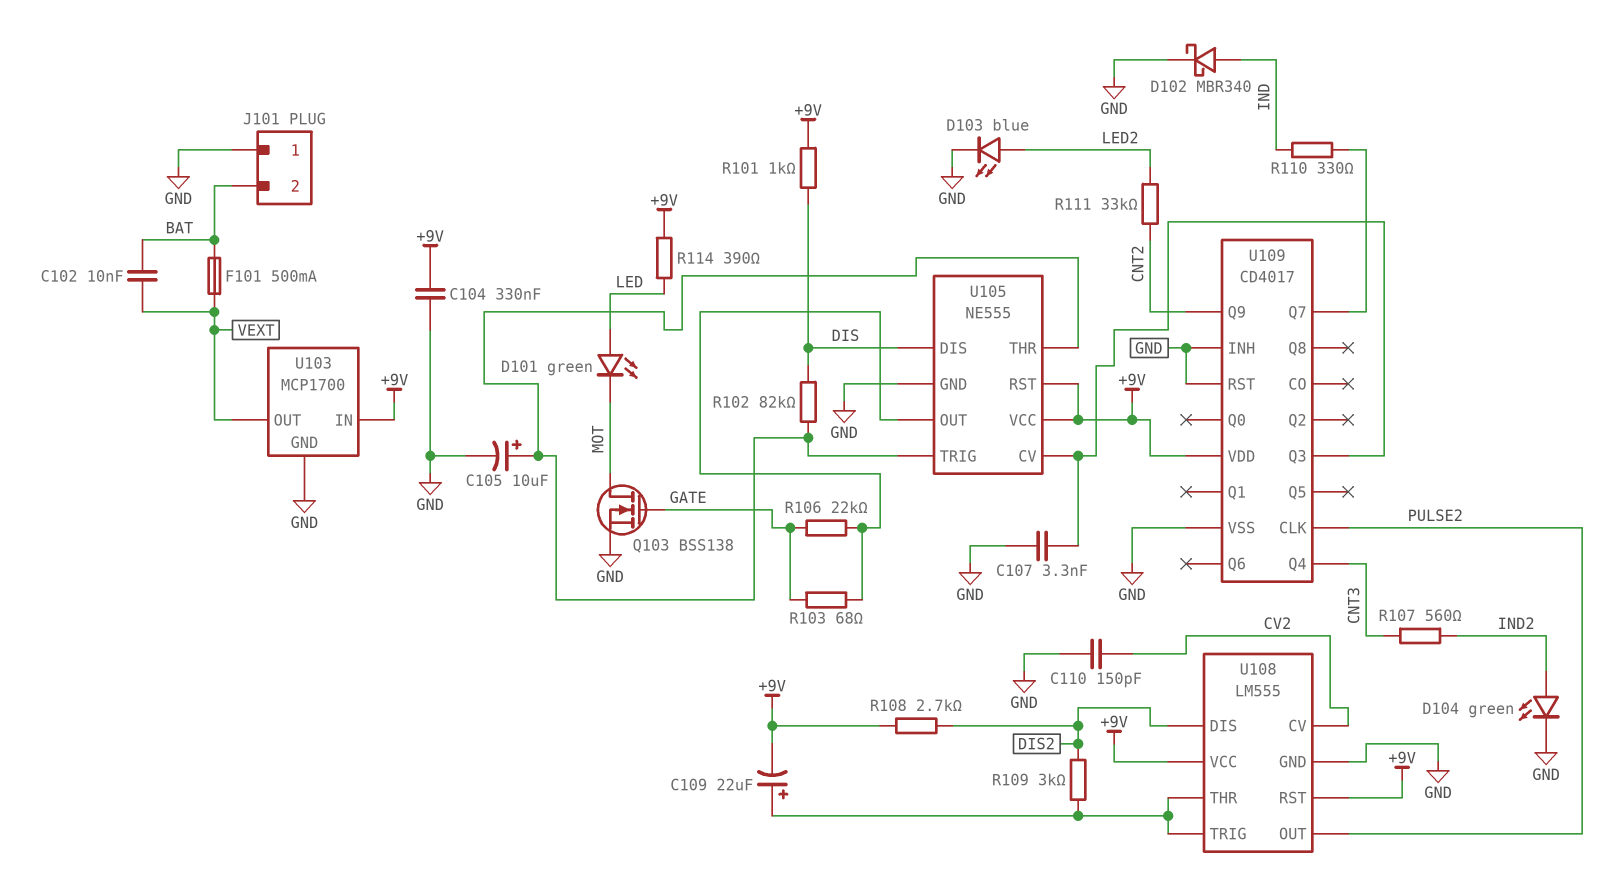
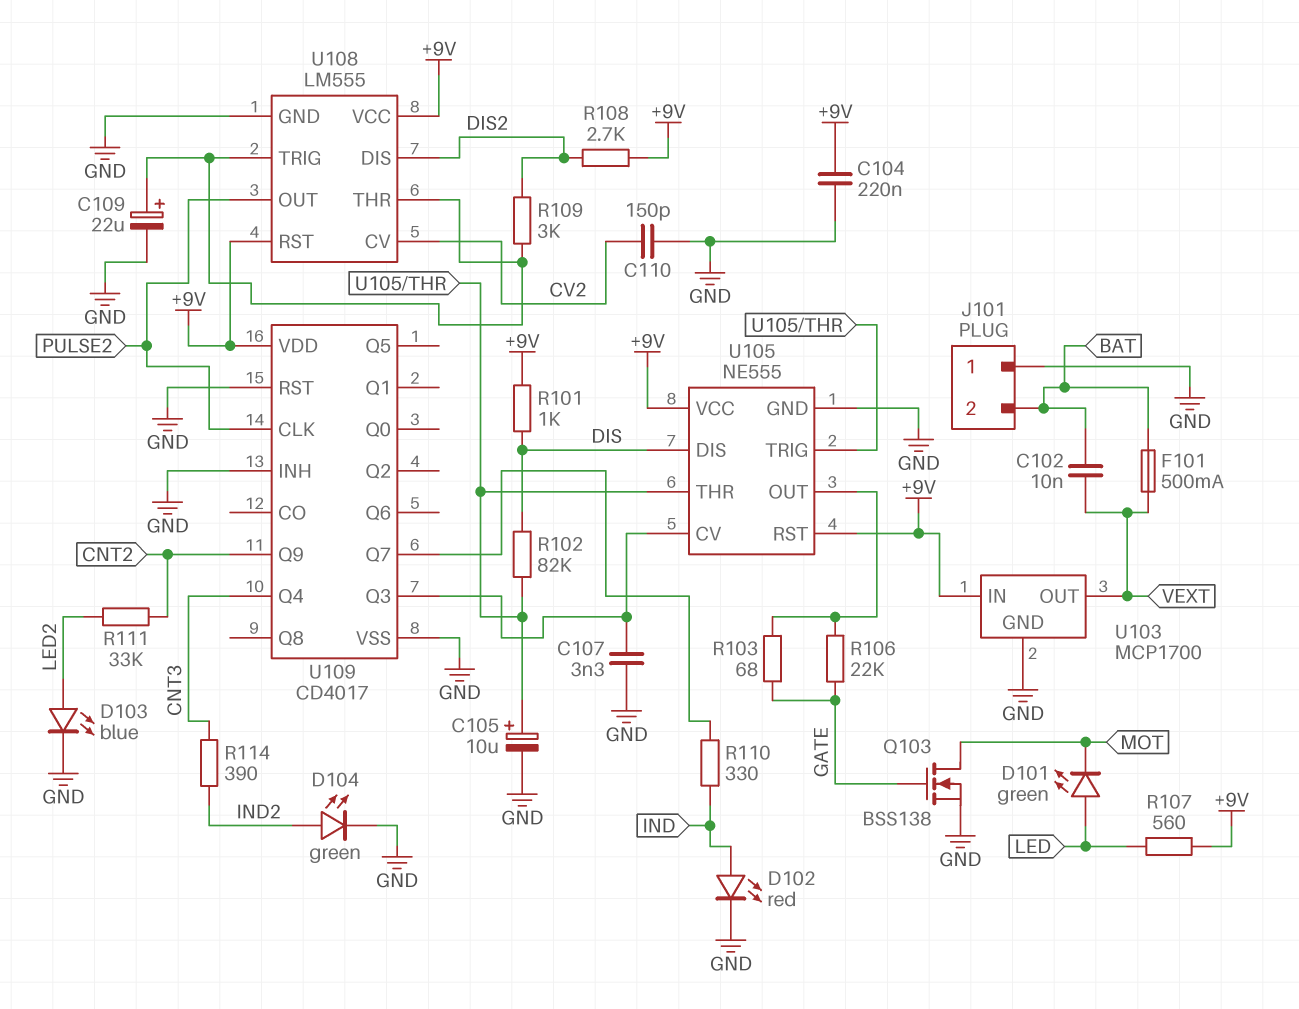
C104: 330nF (+9V, GND) -> 220nF (+9V, GND)
C109: 22uF (plus U108/THR, minus +9V) -> 22uF (plus U108/THR, minus GND)
D102: schottky MBR340 (A IND, K GND) -> LED red (A IND, K GND)
R107: 560 (CNT3, IND2) -> 560 (+9V, LED)
R114: 390 (+9V, LED) -> 390 (CNT3, IND2)

